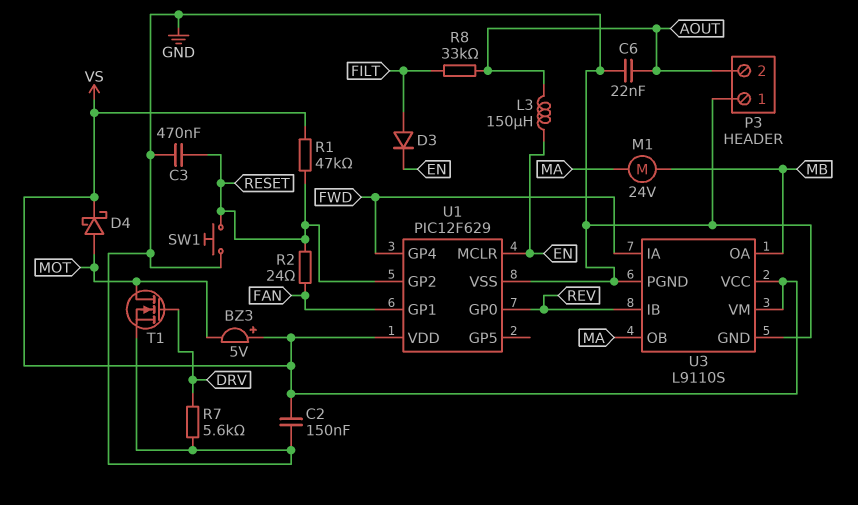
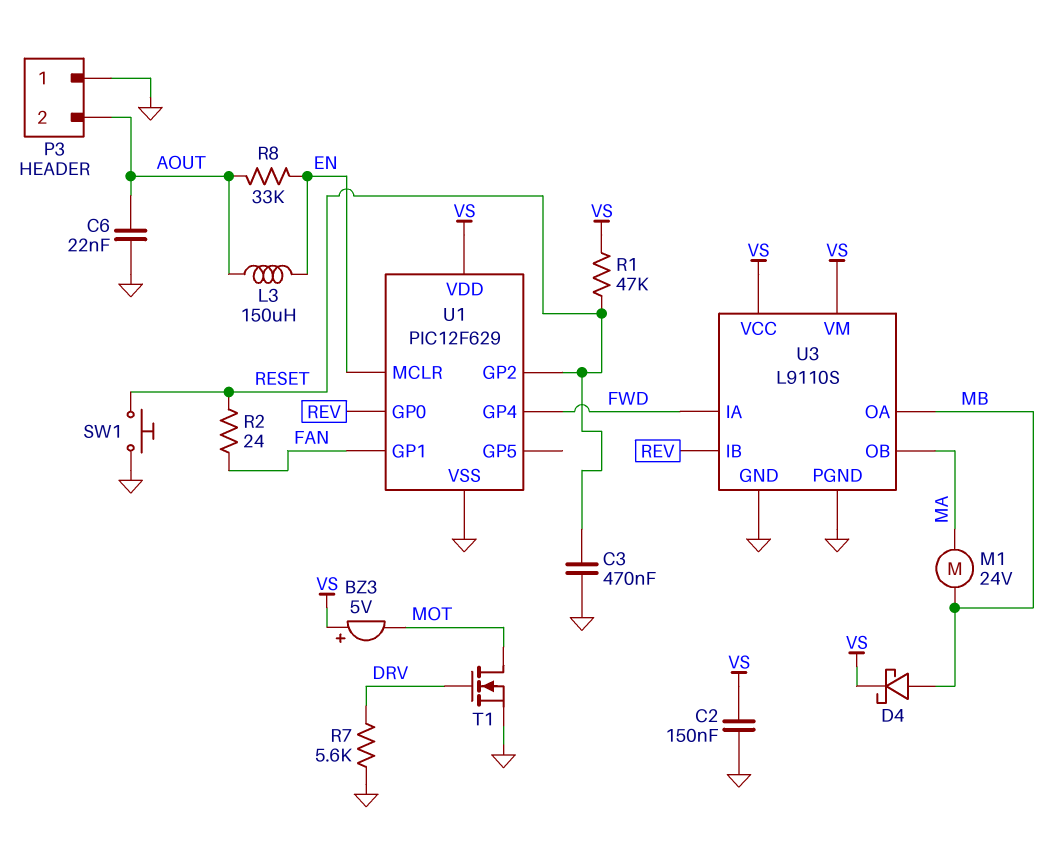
D3: diode (A FILT, K EN) -> none
D4: schottky (A MOT, K VS) -> schottky (A MB, K VS)
R8: 33k (AOUT, FILT) -> 33k (AOUT, EN)

